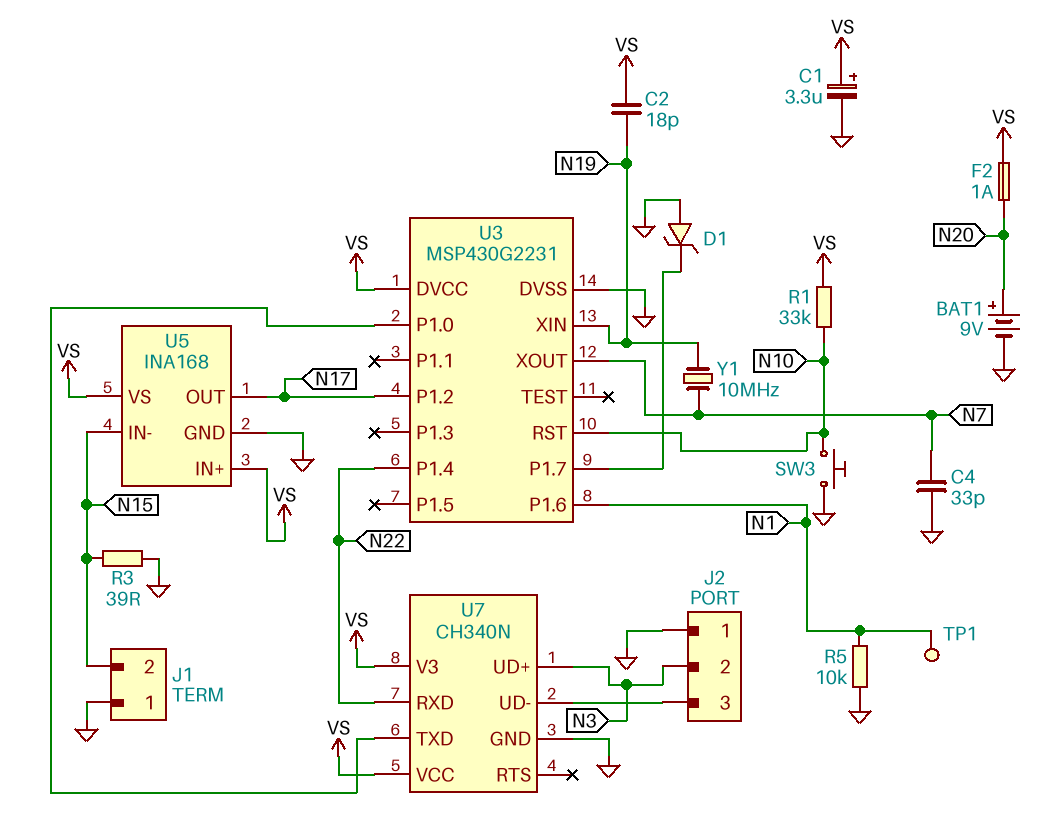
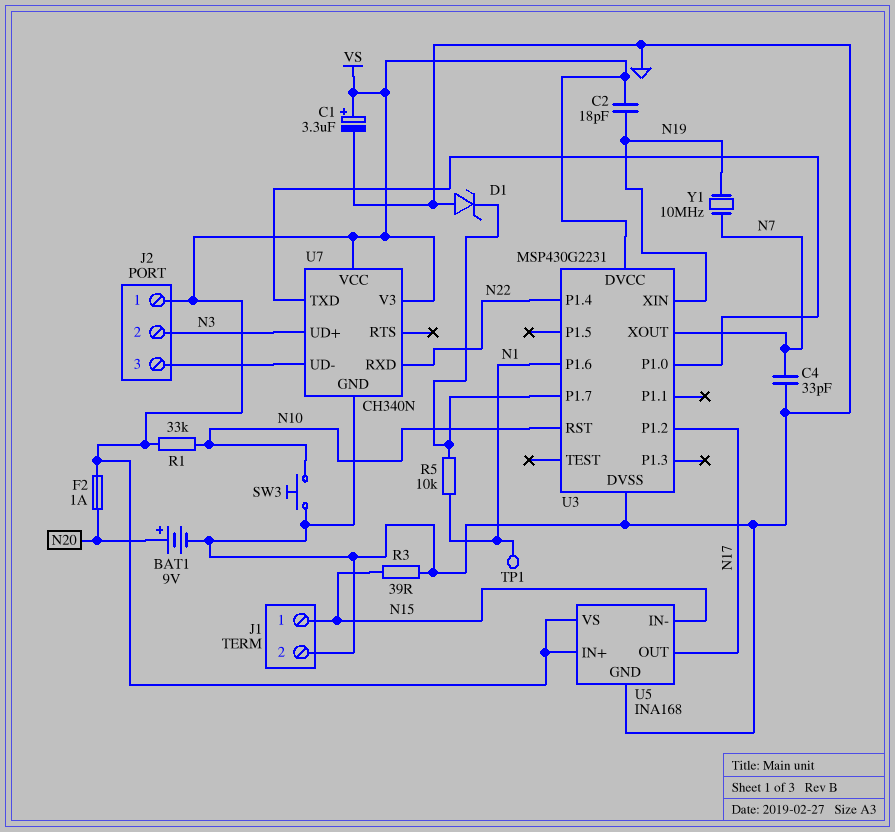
J1 pin 1: GND -> N15
J1 pin 2: N15 -> GND
J2 pin 1: GND -> VS
R5: 10k (GND, N1) -> 10k (N1, U3/P1.7)

